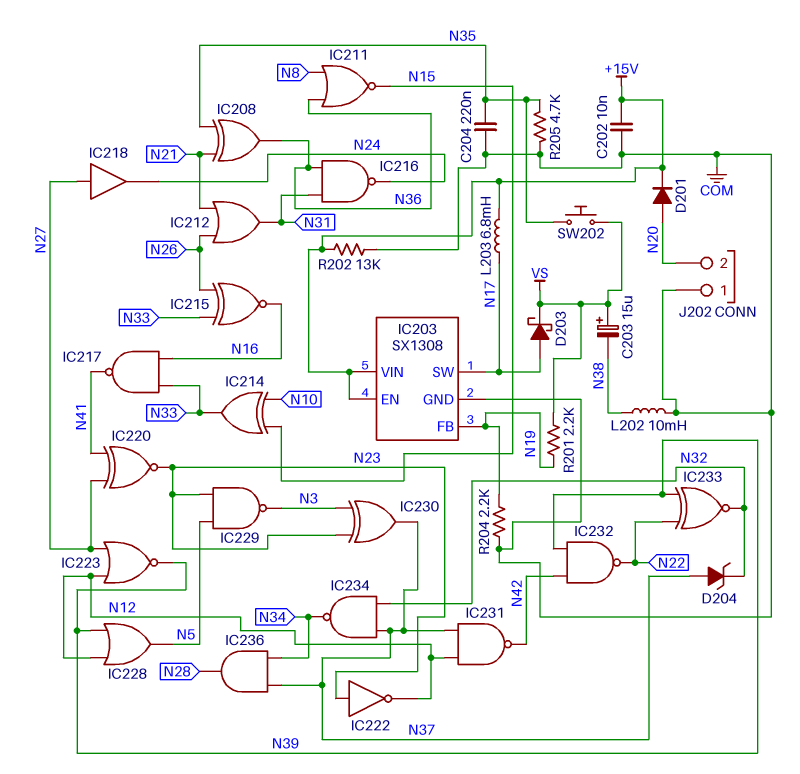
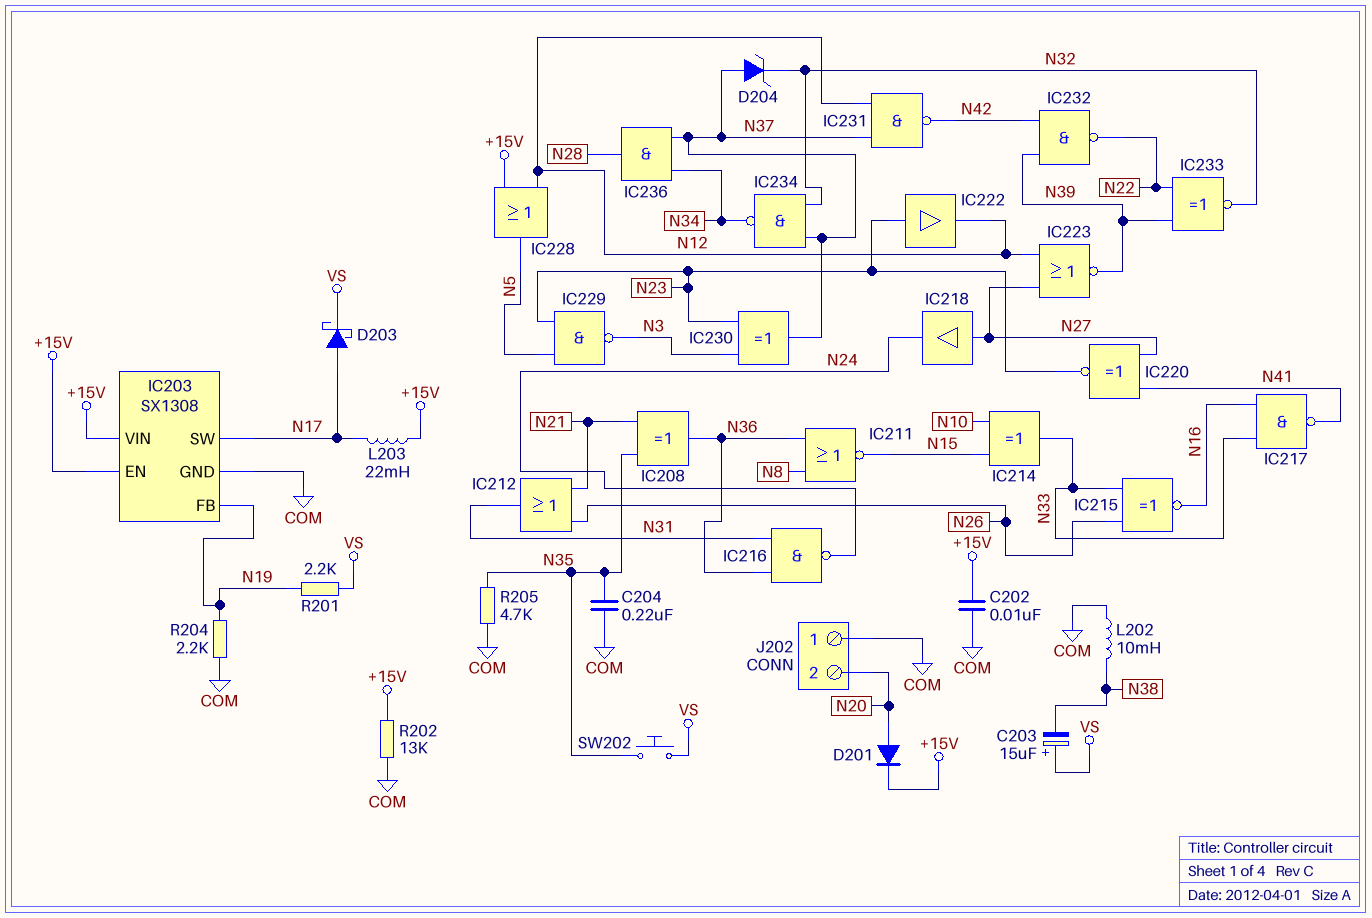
IC222: NOT (in N23, out N12) -> buffer (in N23, out N12)
IC228: OR (in N12, in N39, out N5) -> OR (in +15V, in N12, out N5)
L203: 6.8mH (+15V, N17) -> 22mH (+15V, N17)

